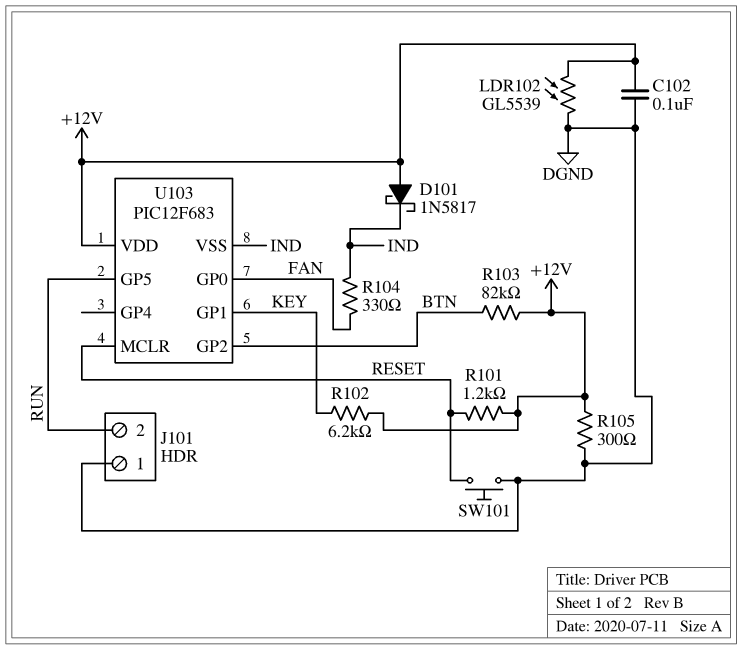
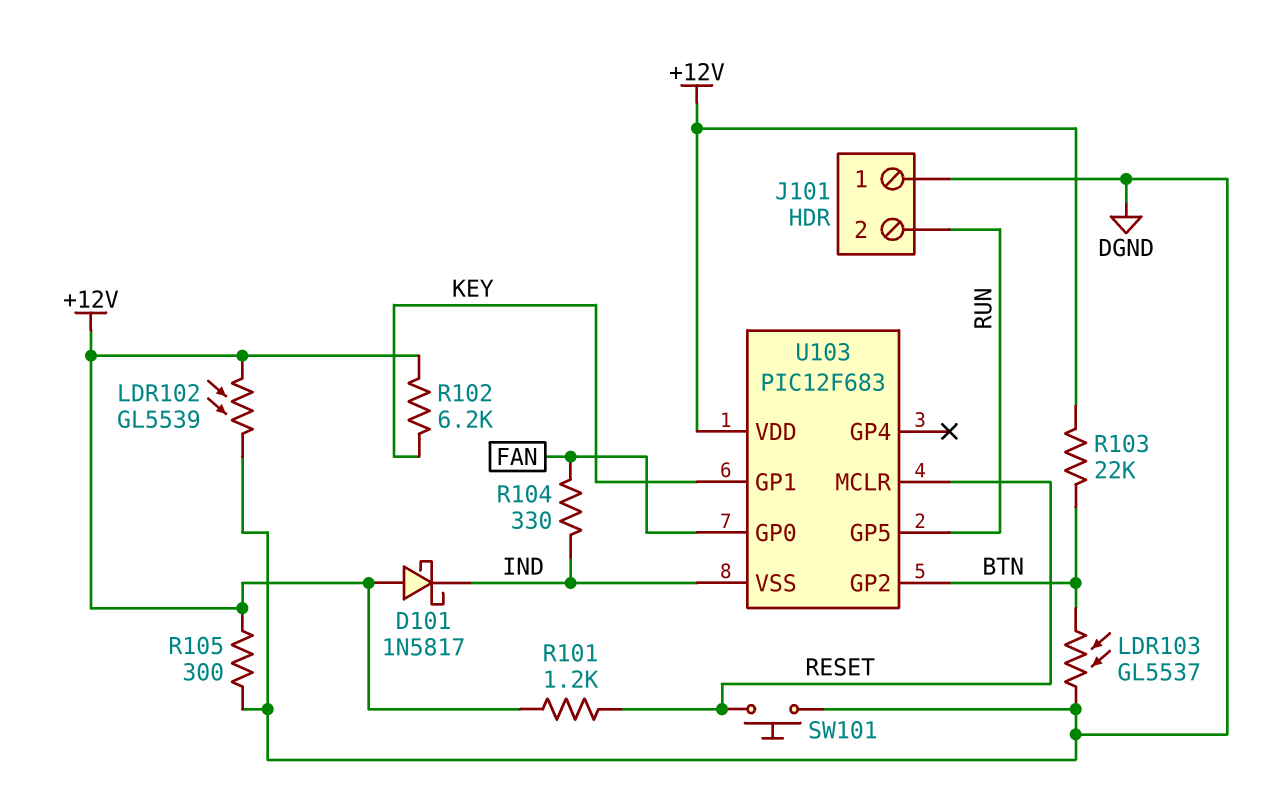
C102: 100nF (+12V, DGND) -> none
LDR103: none -> GL5537 (BTN, DGND)
R103: 82k (+12V, BTN) -> 22k (+12V, BTN)

